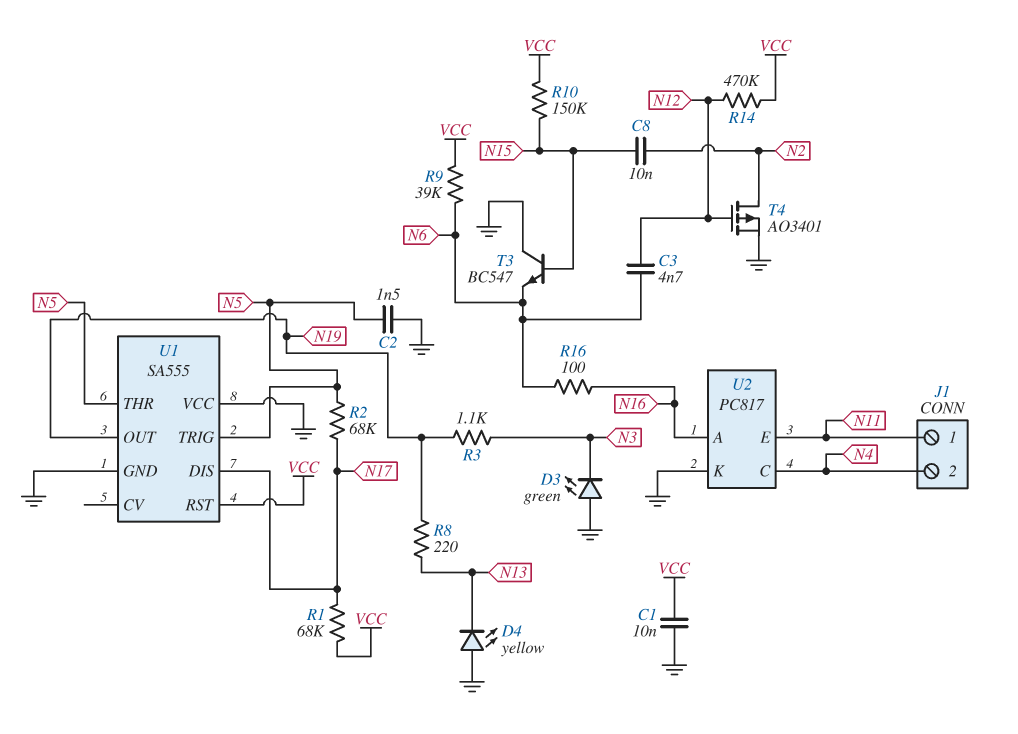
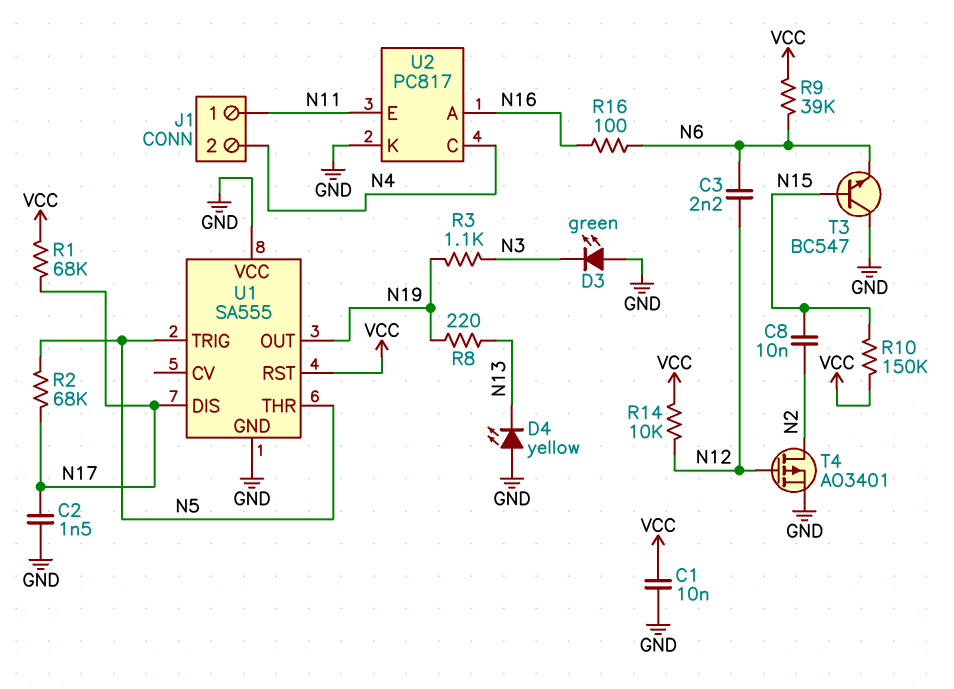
C2: 1.5nF (GND, N5) -> 1.5nF (GND, N17)
C3: 4.7nF (N6, N12) -> 2.2nF (N6, N12)
R14: 470k (N12, VCC) -> 10k (N12, VCC)

